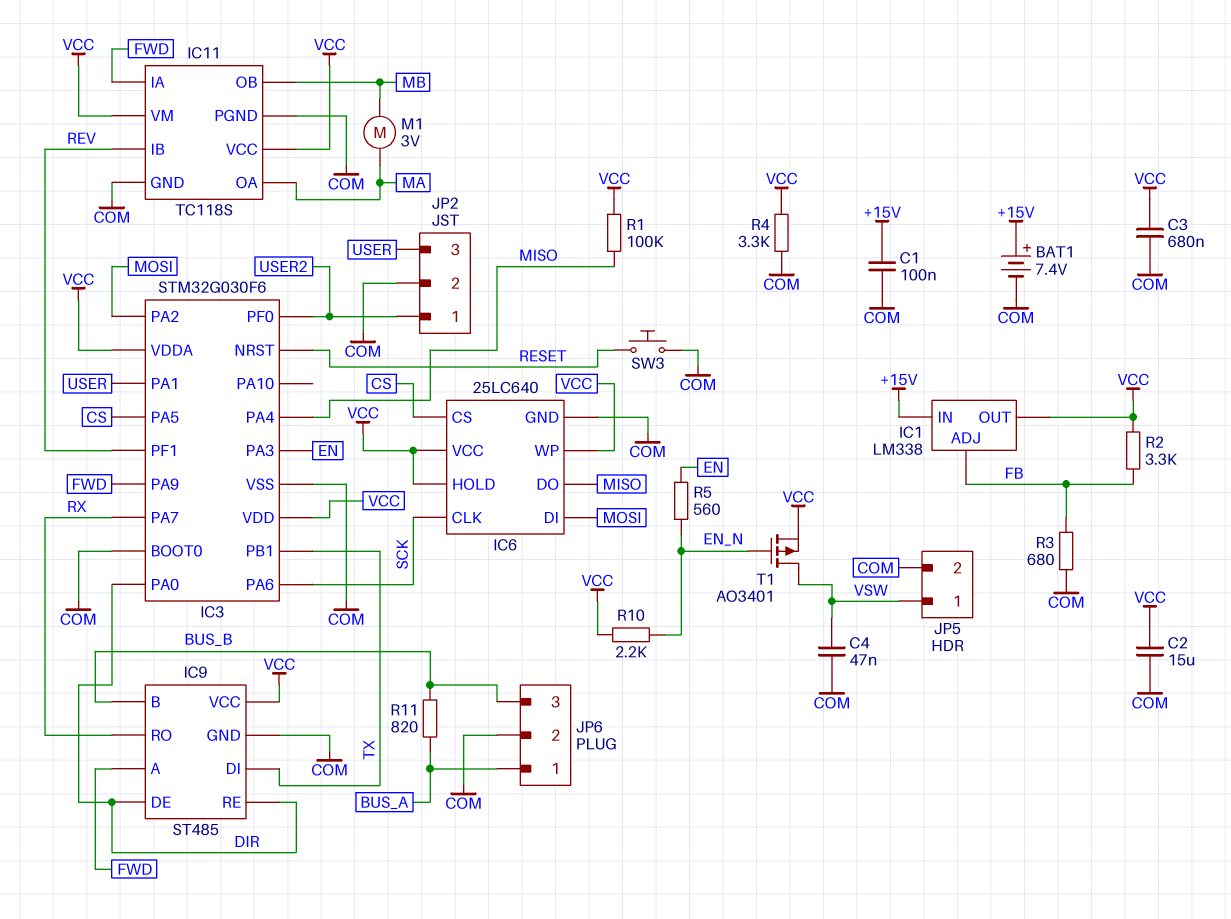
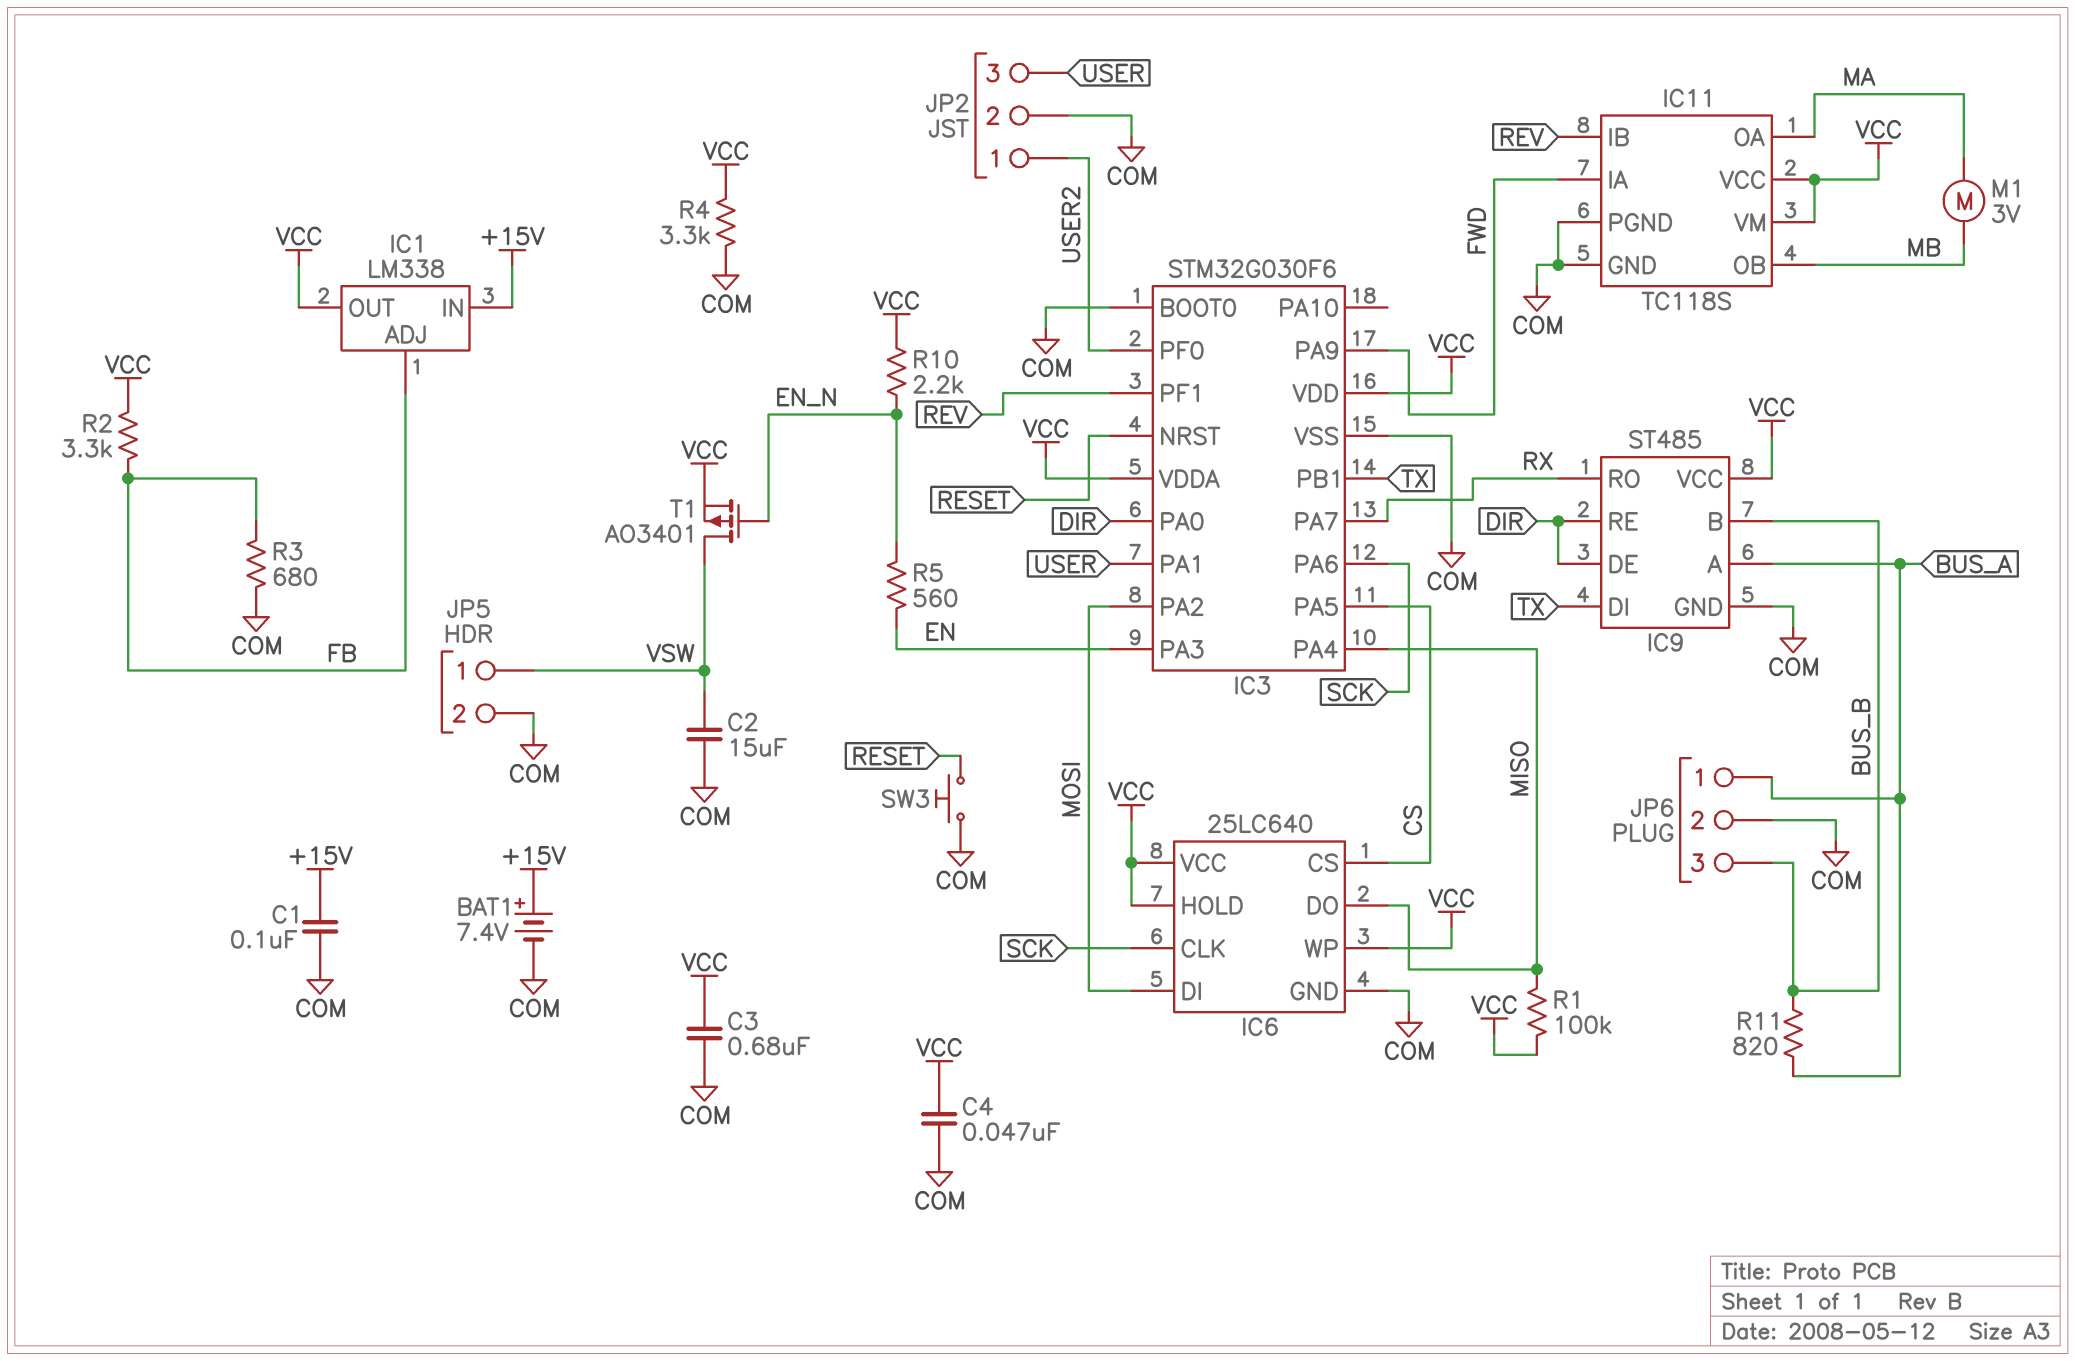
C2: 15uF (COM, VCC) -> 15uF (COM, VSW)
C4: 47nF (COM, VSW) -> 47nF (COM, VCC)
IC9 pin A: FWD -> BUS_A

